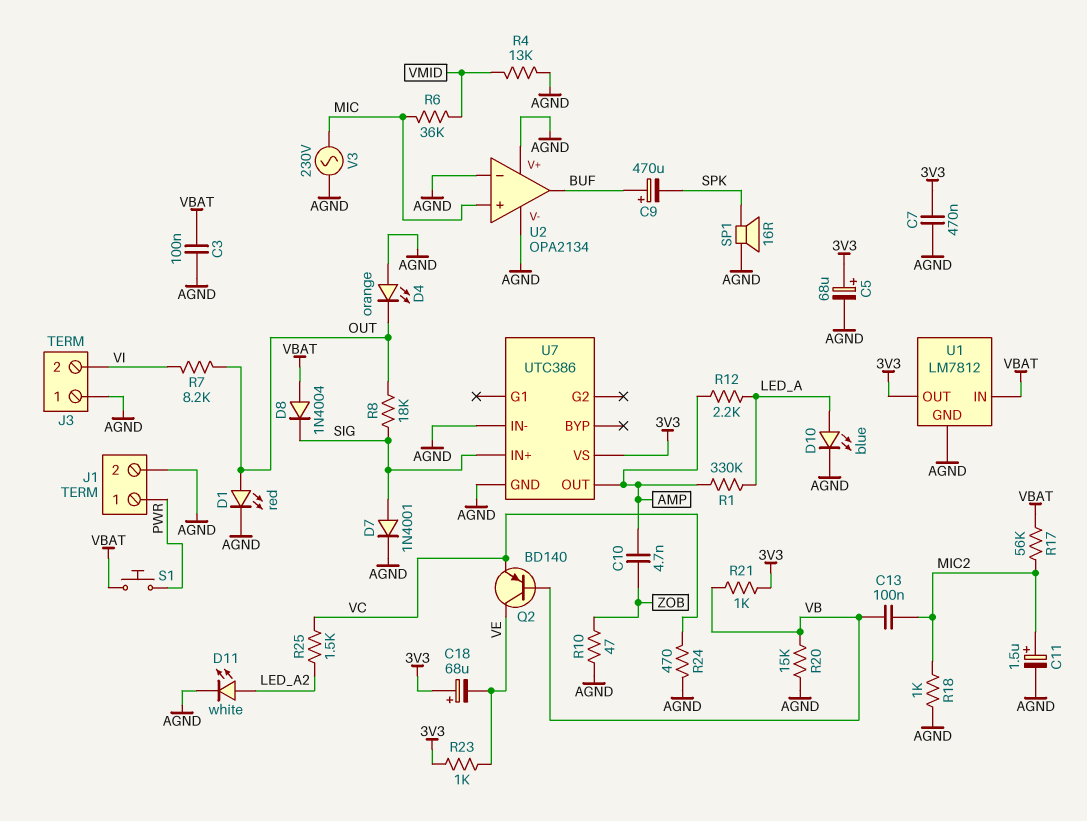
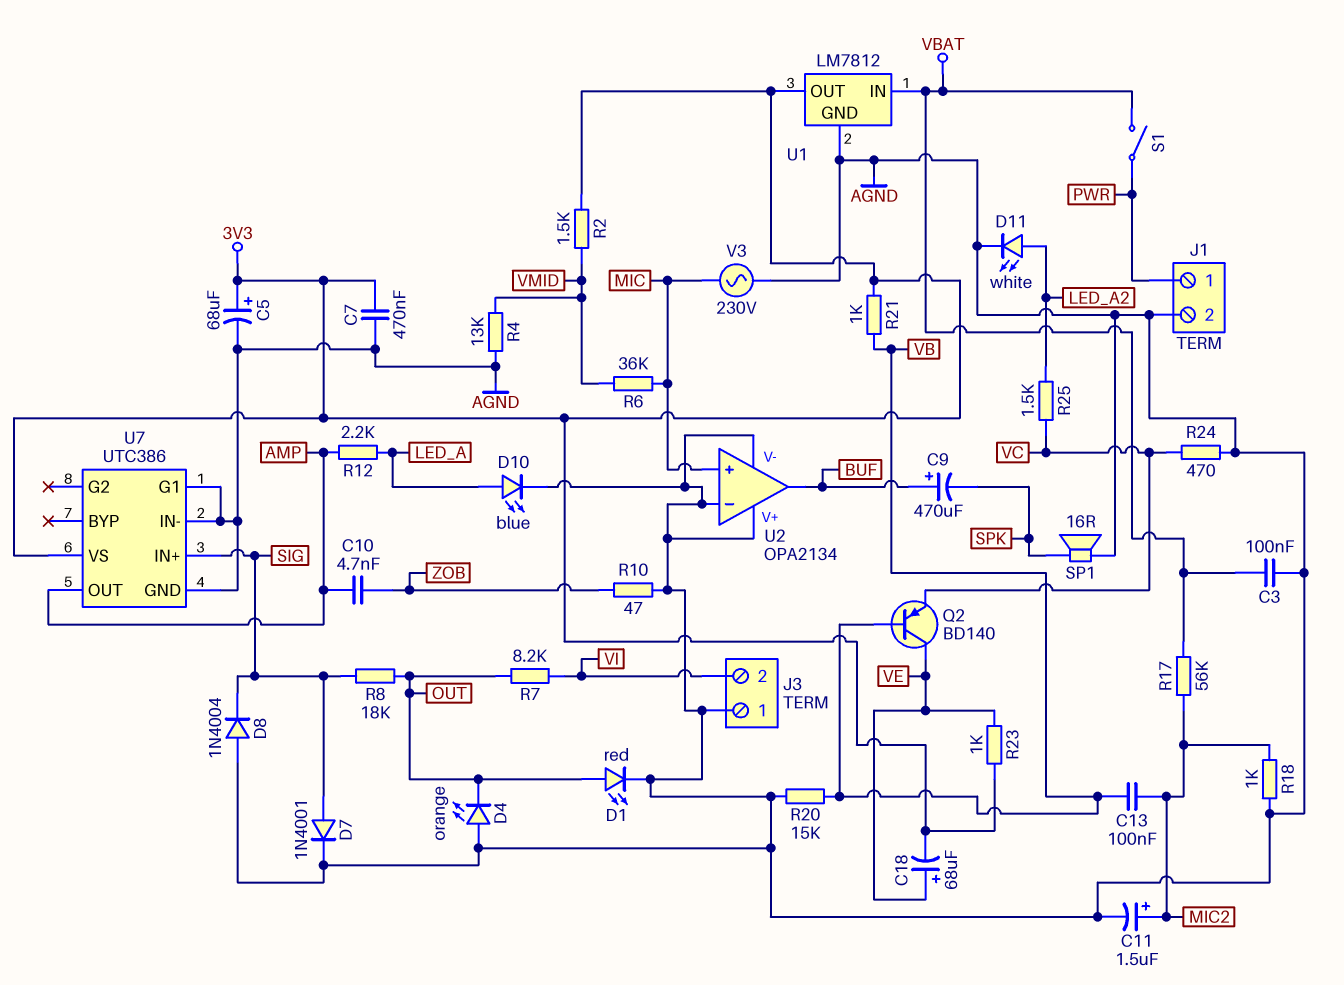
C18: 68uF (plus 3V3, minus VE) -> 68uF (plus VE, minus 3V3)
D8: diode 1N4004 (A VBAT, K SIG) -> diode 1N4004 (A AGND, K SIG)
R1: 330k (AMP, LED_A) -> none
R2: none -> 1.5k (3V3, VMID)
S1: button (PWR, VBAT) -> switch (PWR, VBAT)
U7 pin G1: none -> AGND

